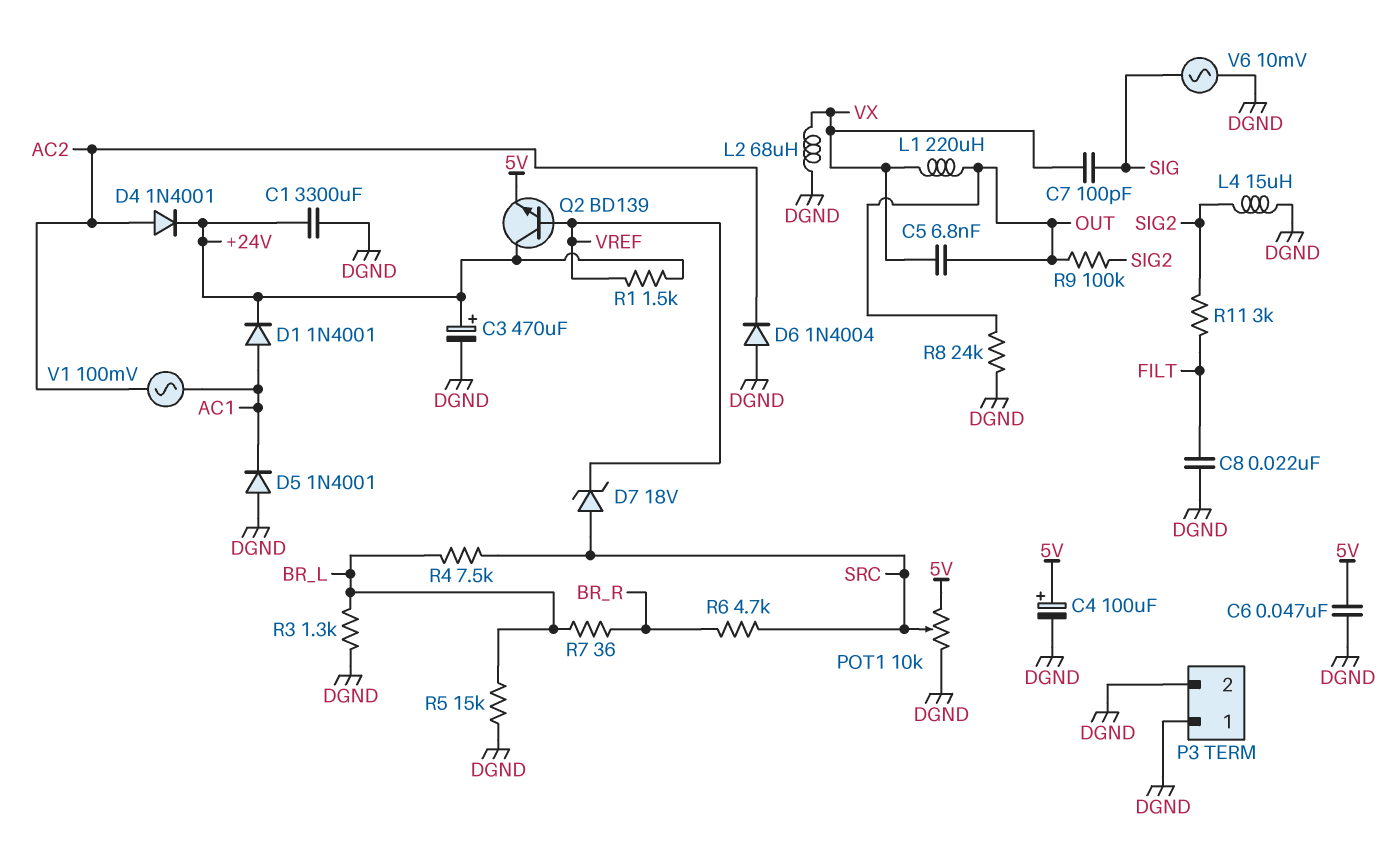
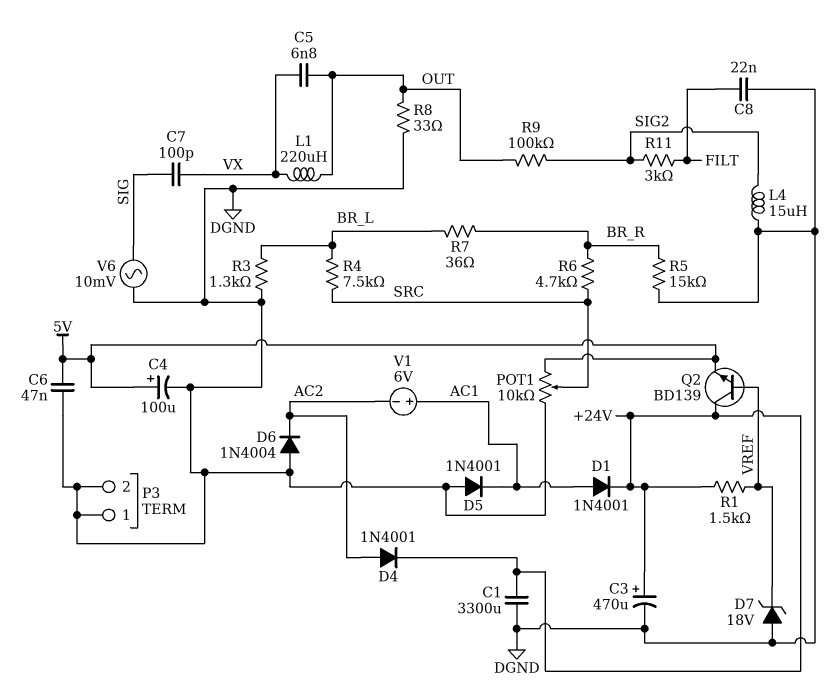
D7: zener 18V (A SRC, K VREF) -> zener 18V (A DGND, K VREF)
L2: 68uH (DGND, VX) -> none
R5: 15k (BR_L, DGND) -> 15k (BR_R, DGND)
R8: 24k (DGND, OUT) -> 33 (DGND, OUT)
V1: AC 100mV (AC1, AC2) -> 6V (plus AC1, minus AC2)

